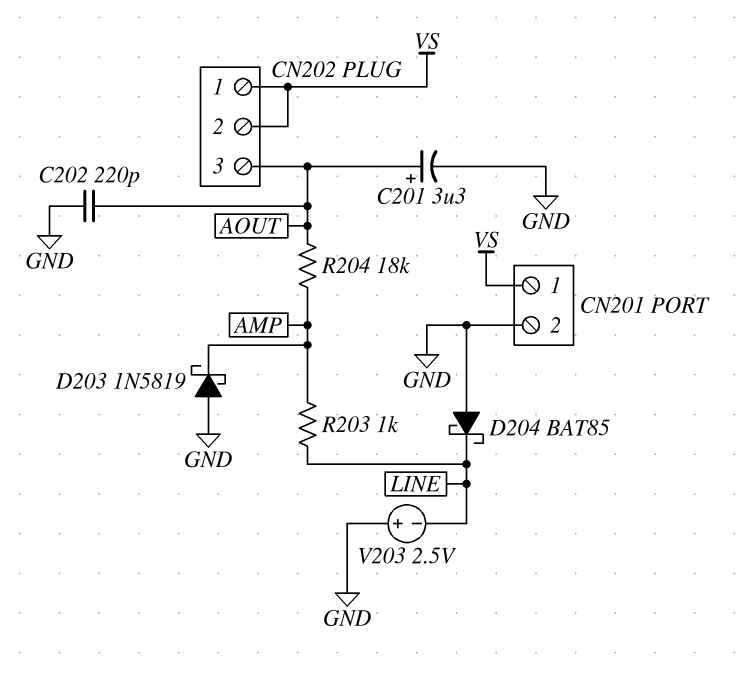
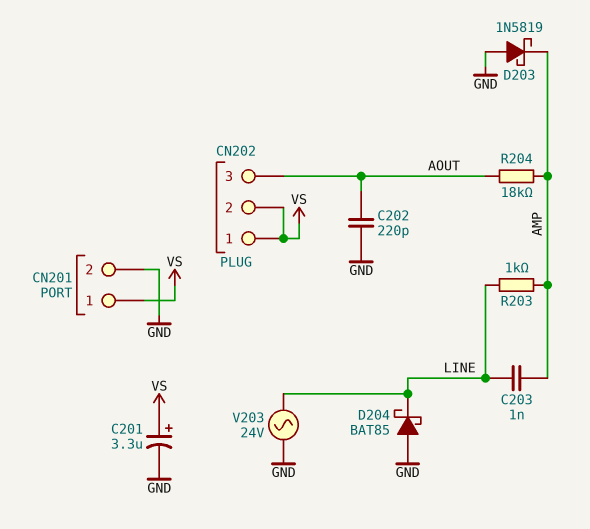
C201: 3.3uF (plus AOUT, minus GND) -> 3.3uF (plus VS, minus GND)
C203: none -> 1nF (AMP, LINE)
V203: 2.5V (plus GND, minus LINE) -> AC 24V (GND, LINE)

